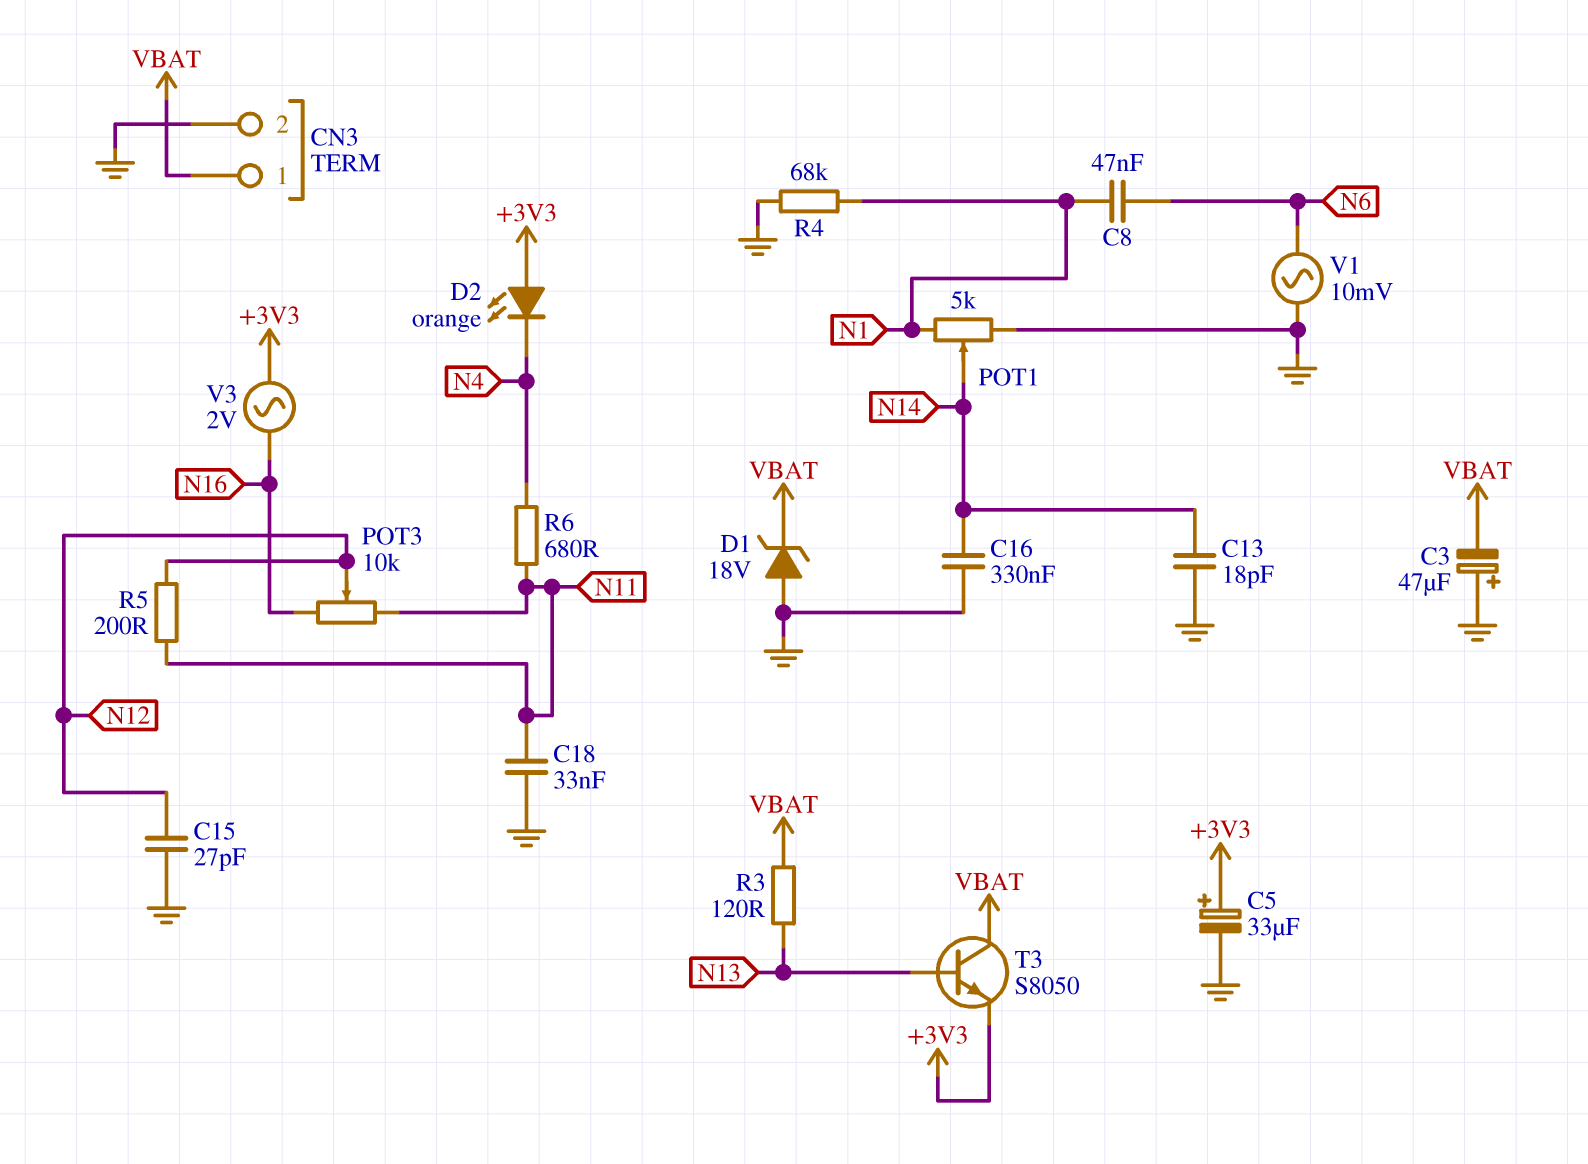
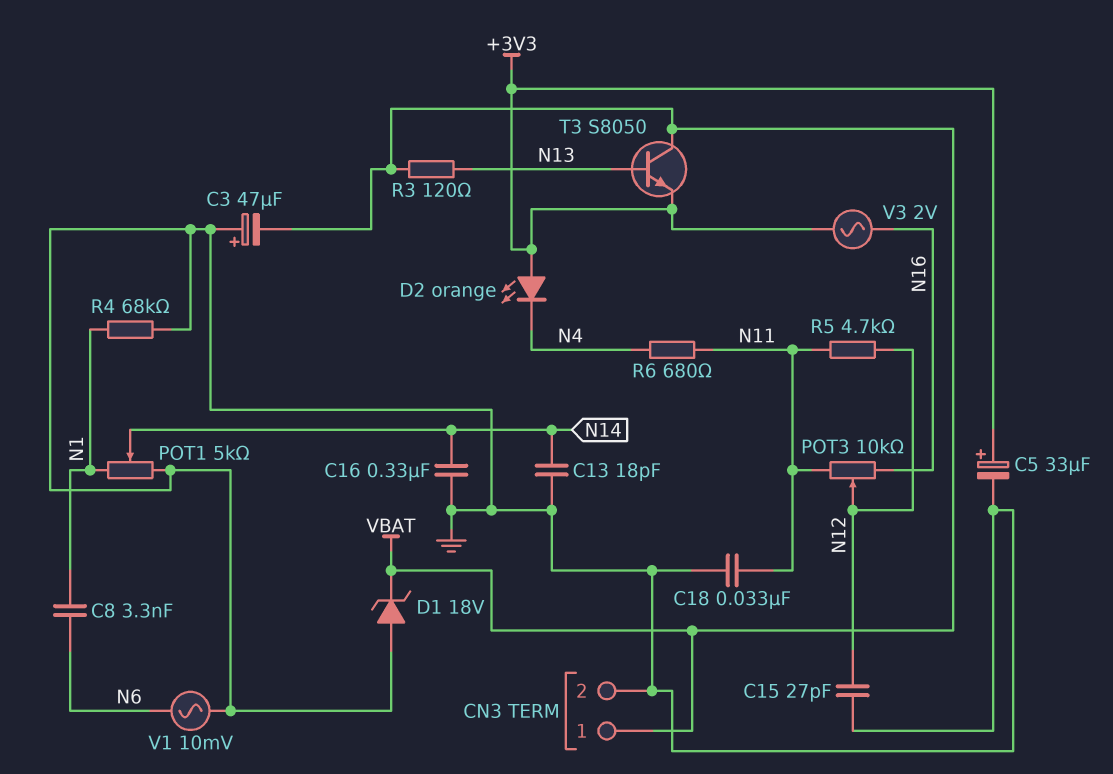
C8: 47nF (N1, N6) -> 3.3nF (N1, N6)
R5: 200 (N11, N12) -> 4.7k (N11, N12)

